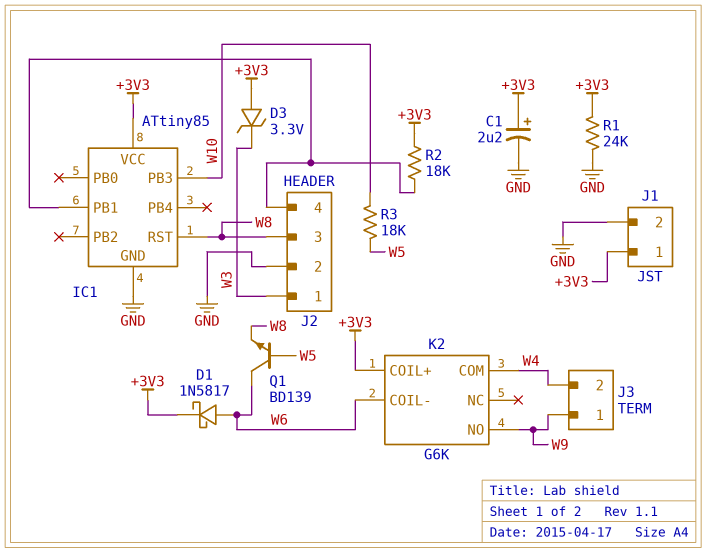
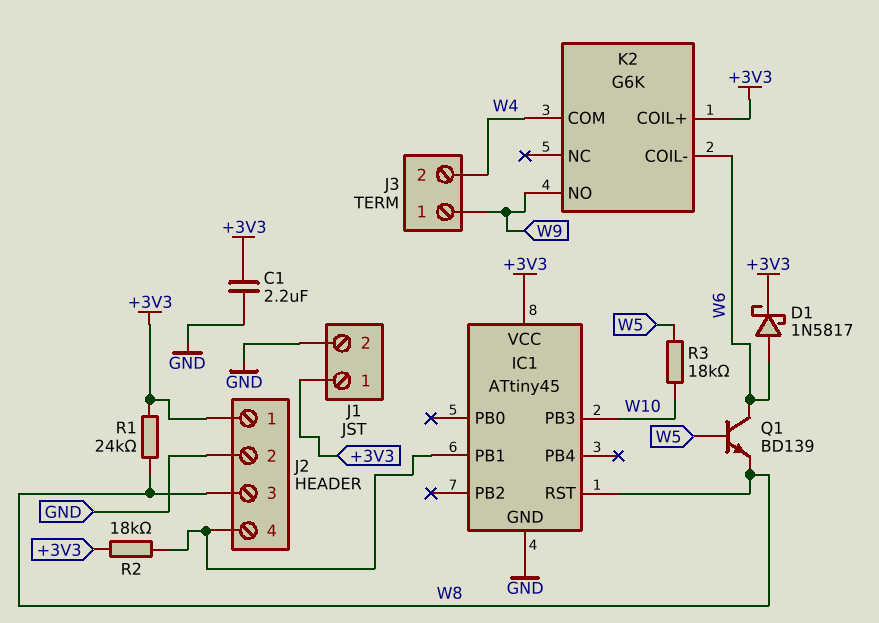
C1: 2.2uF (plus +3V3, minus GND) -> 2.2uF (+3V3, GND)
D3: zener 3.3V (A +3V3, K W3) -> none
IC1: ATtiny85 -> ATtiny45
J2 pin 1: W3 -> +3V3
R1: 24k (+3V3, GND) -> 24k (+3V3, W8)

